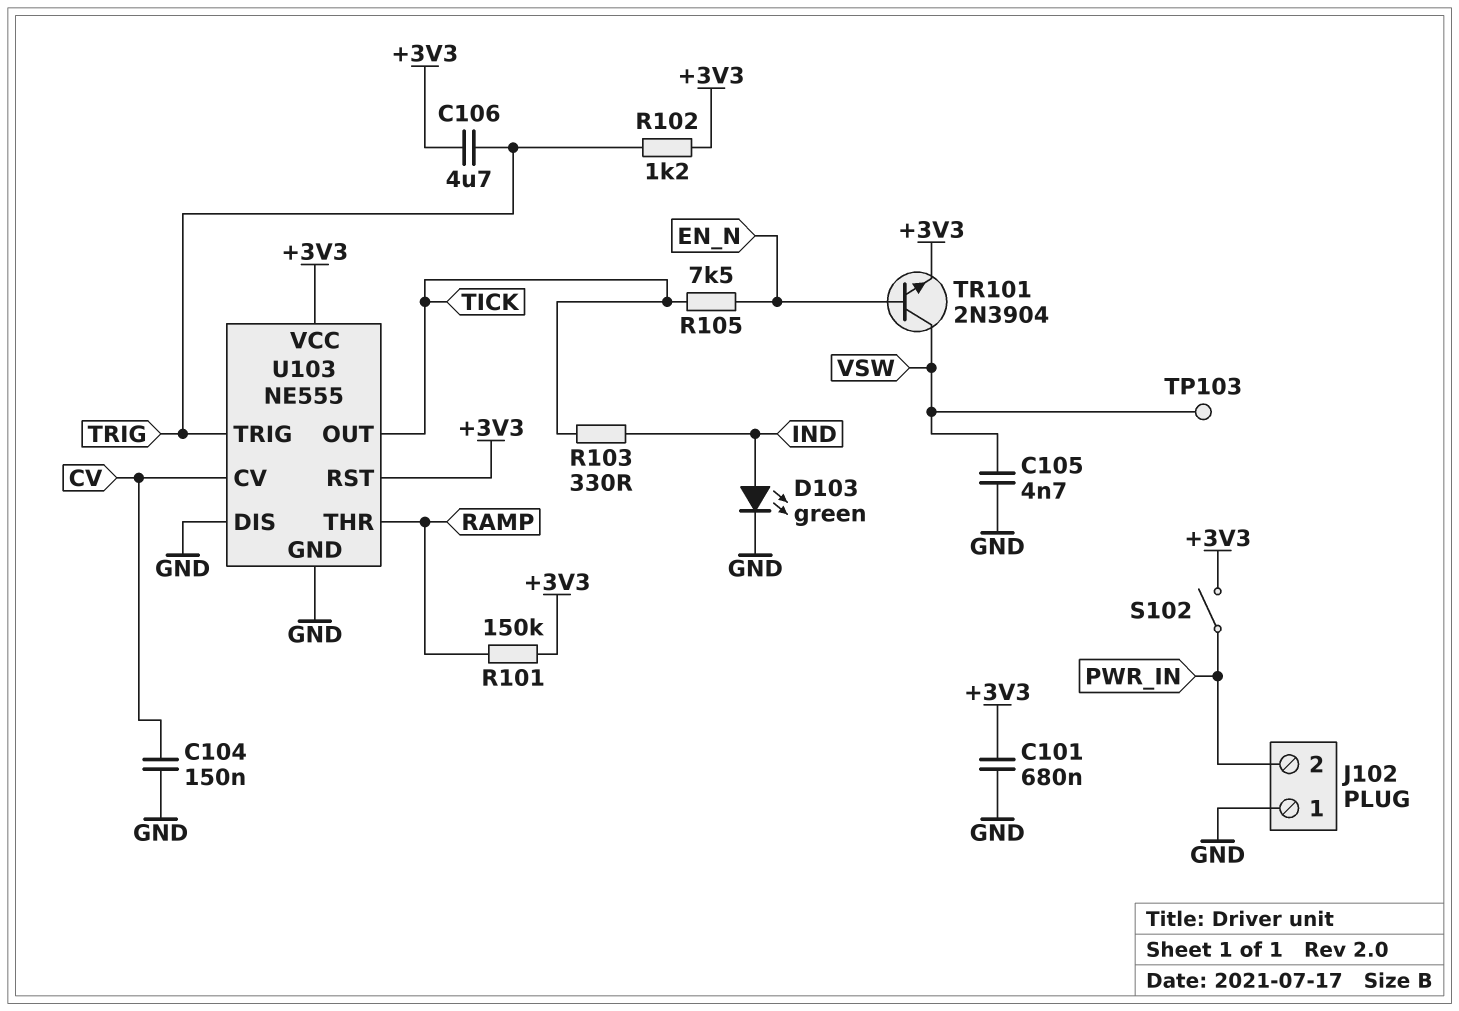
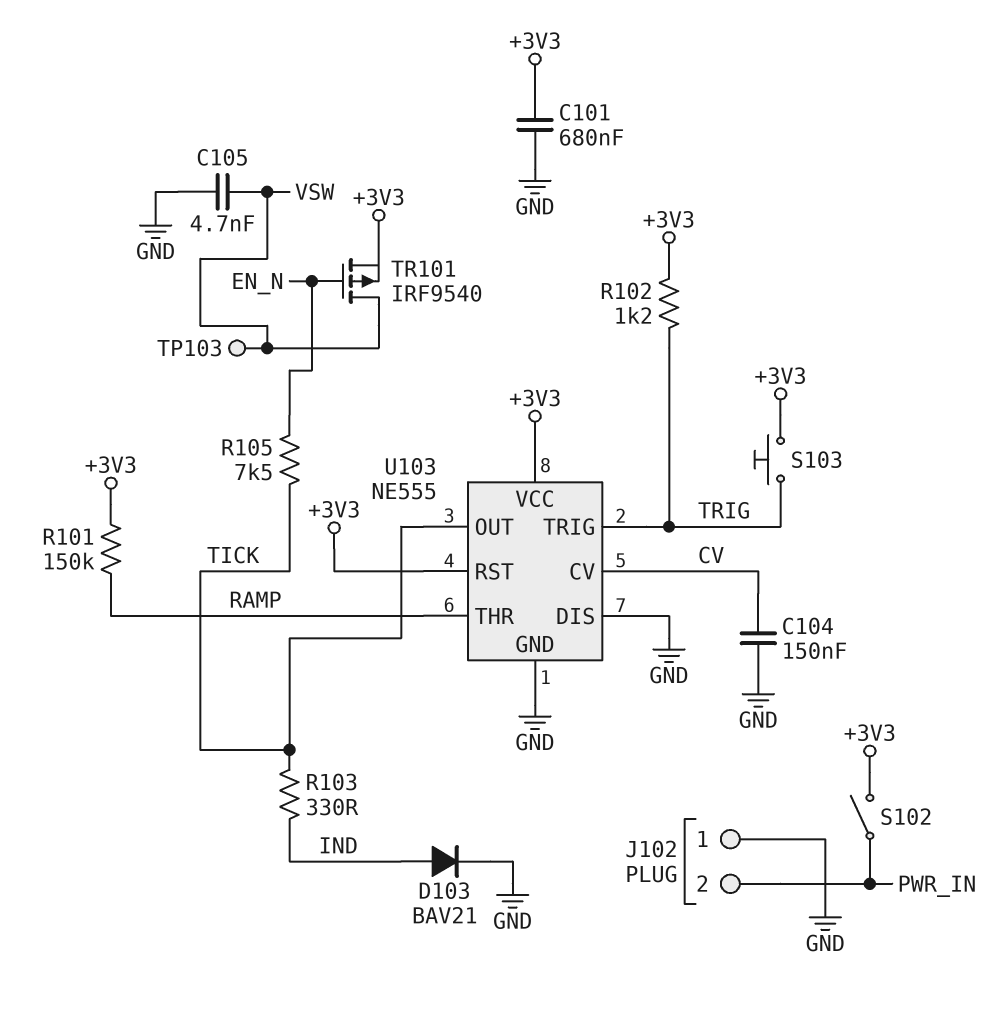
C106: 4.7uF (+3V3, TRIG) -> none
D103: LED green (A IND, K GND) -> diode BAV21 (A IND, K GND)
S103: none -> button (+3V3, TRIG)
TR101: NPN 2N3904 (B EN_N, C VSW, E +3V3) -> PMOS IRF9540 (G EN_N, D VSW, S +3V3)

